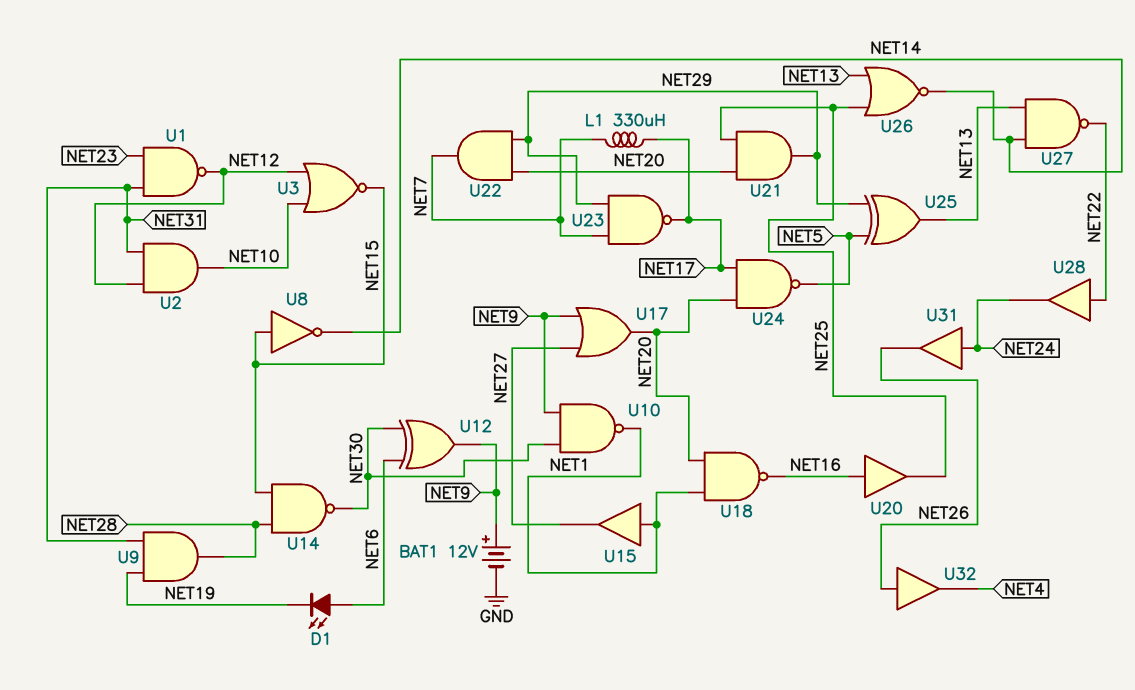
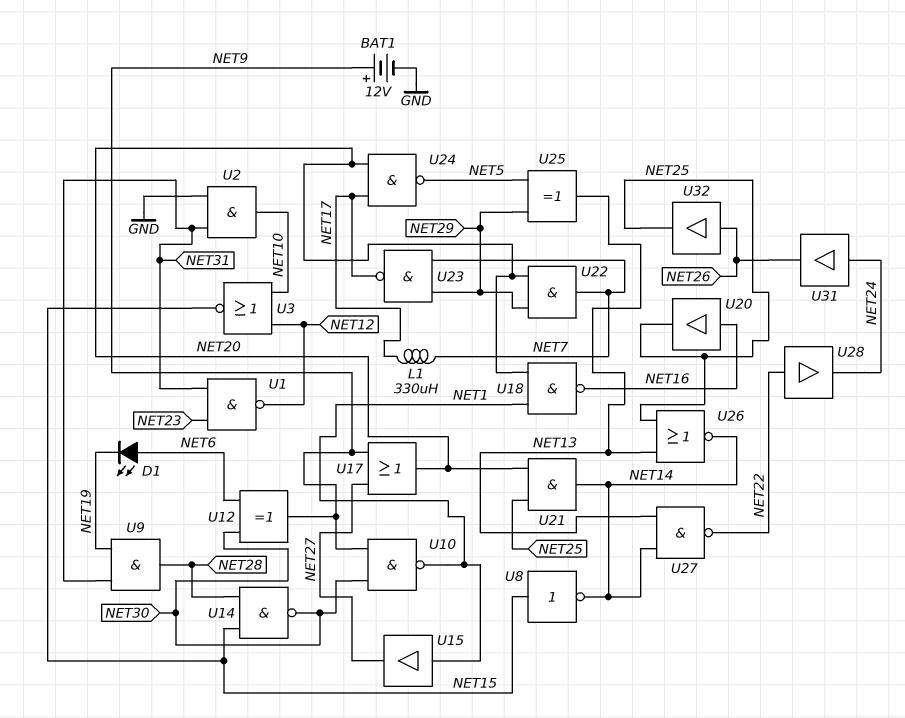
U2: AND (in NET12, in NET31, out NET10) -> AND (in GND, in NET31, out NET10)
U21: AND (in NET20, in NET25, out NET29) -> AND (in NET20, in NET25, out NET14)
U32: buffer (in NET26, out NET4) -> buffer (in NET26, out NET25)

